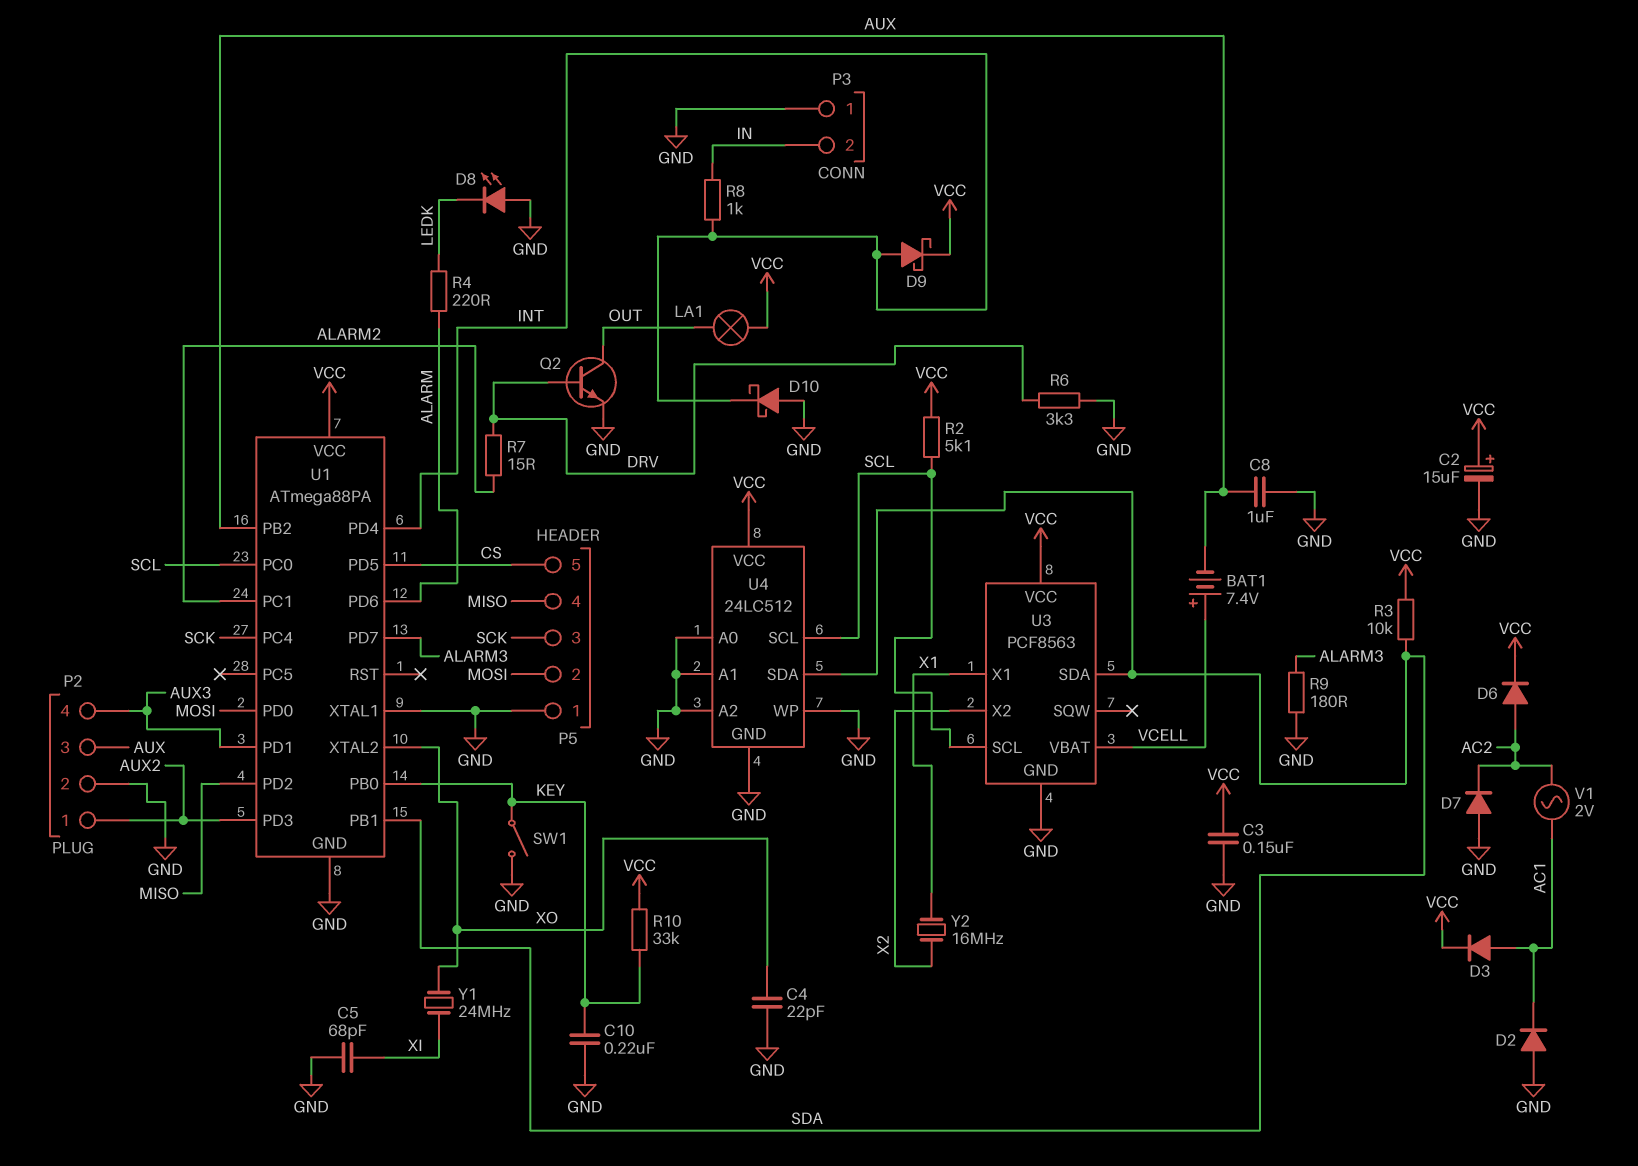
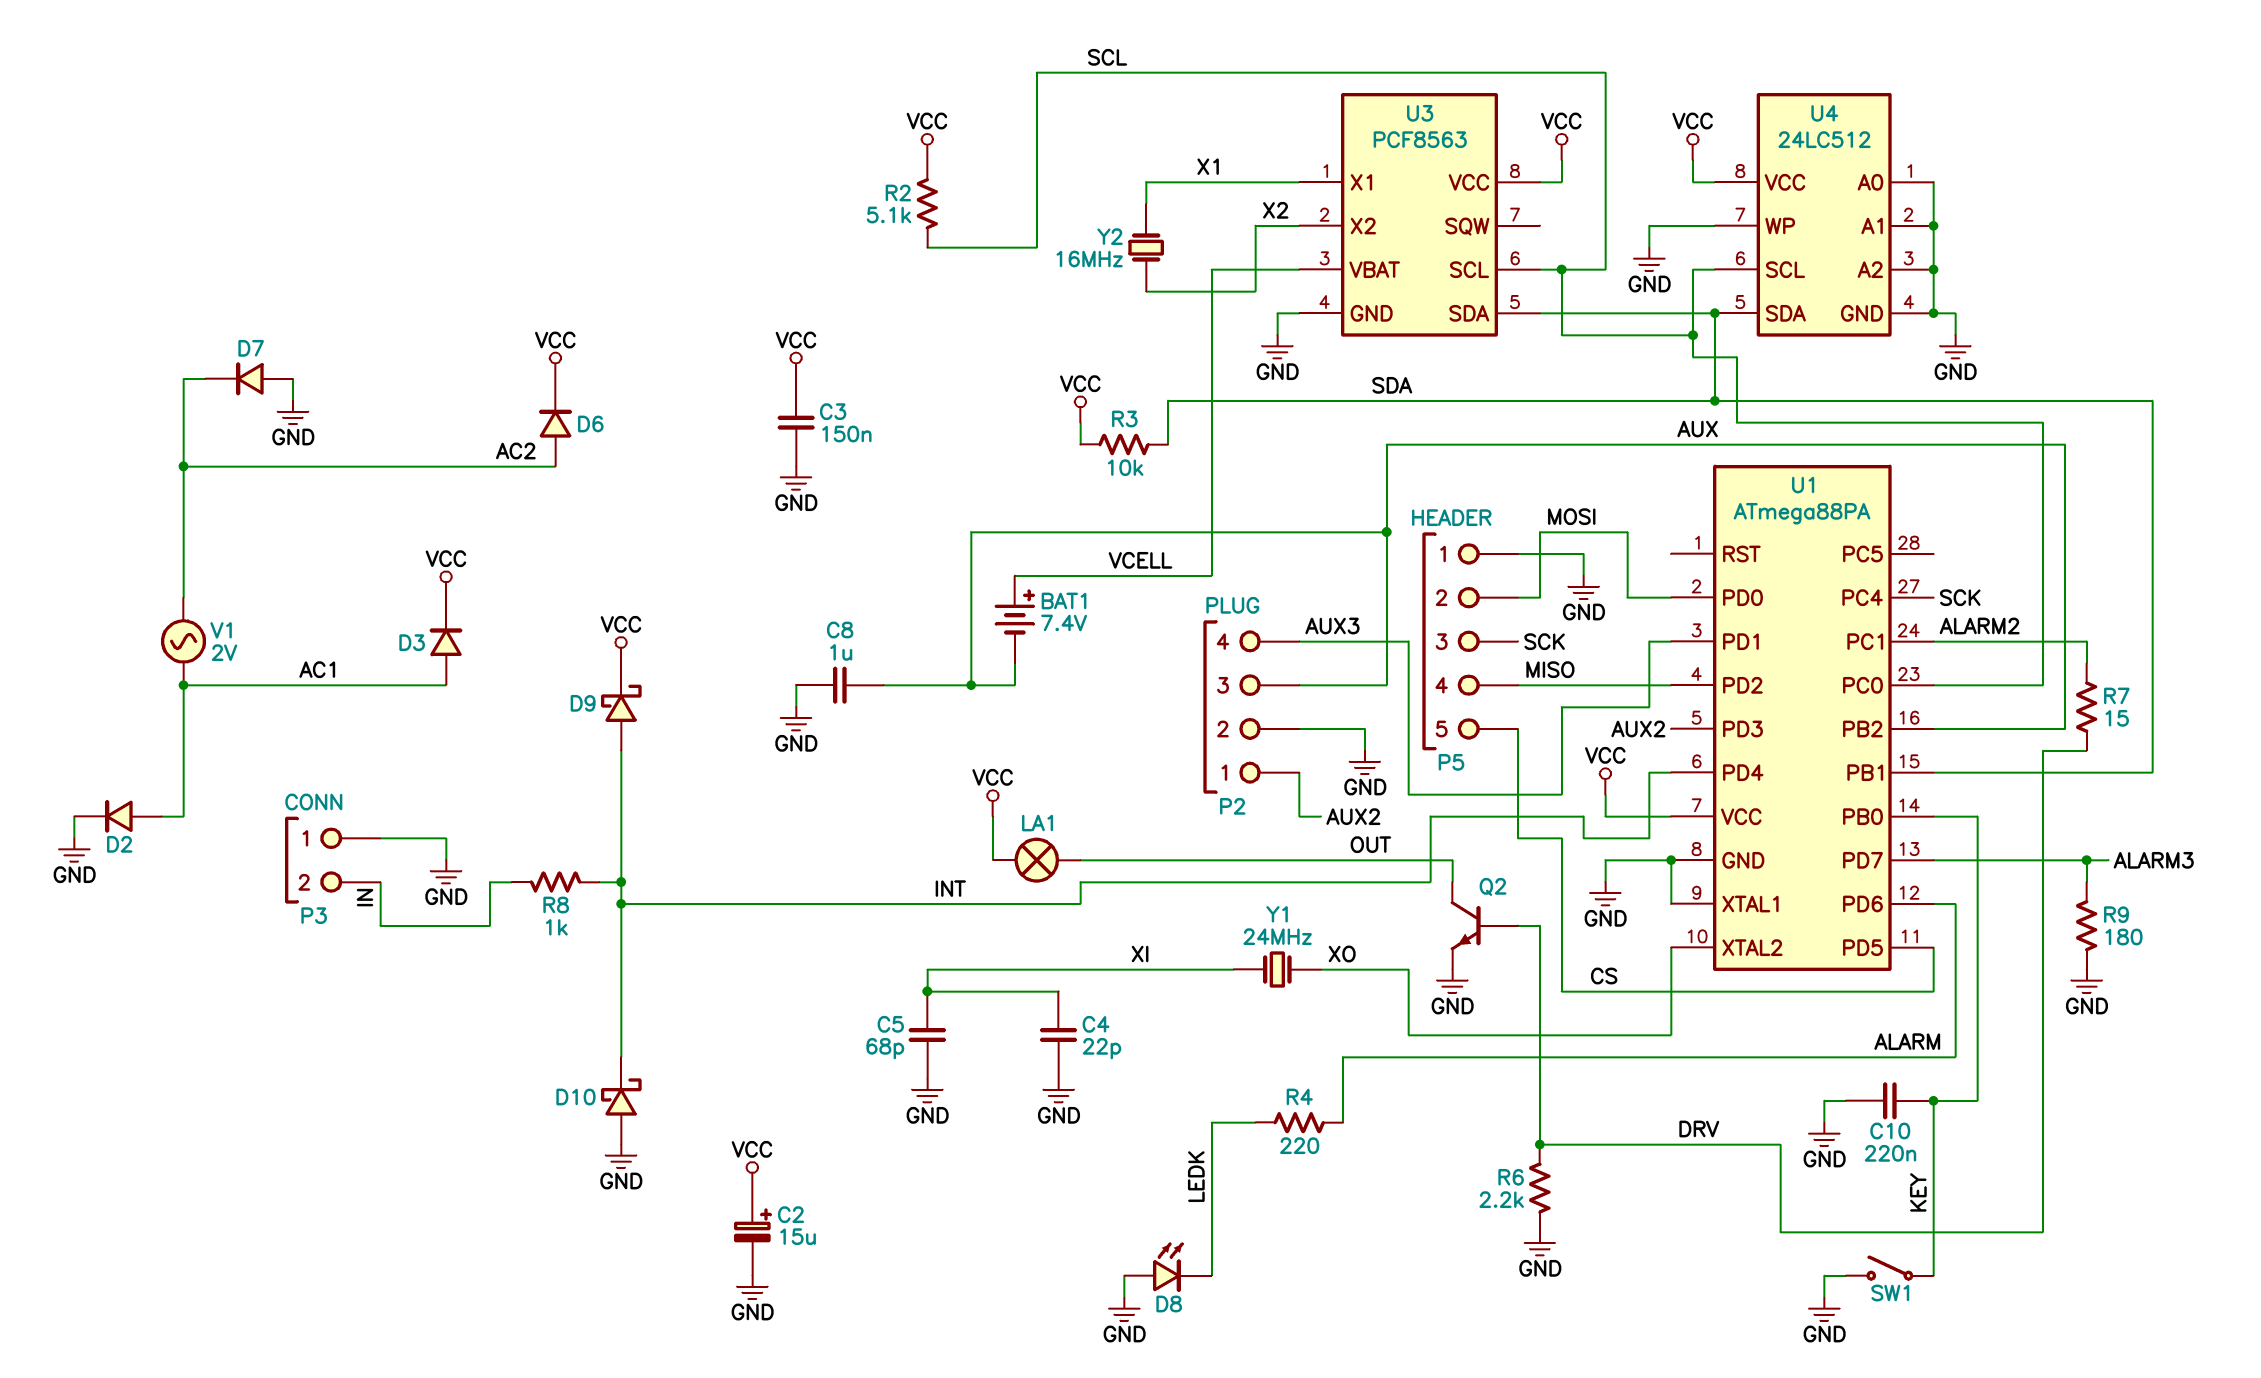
C4: 22pF (GND, XO) -> 22pF (GND, XI)
D2: diode (A GND, K AC1) -> diode (A AC1, K GND)
R6: 3.3k (DRV, GND) -> 2.2k (DRV, GND)
R10: 33k (KEY, VCC) -> none

